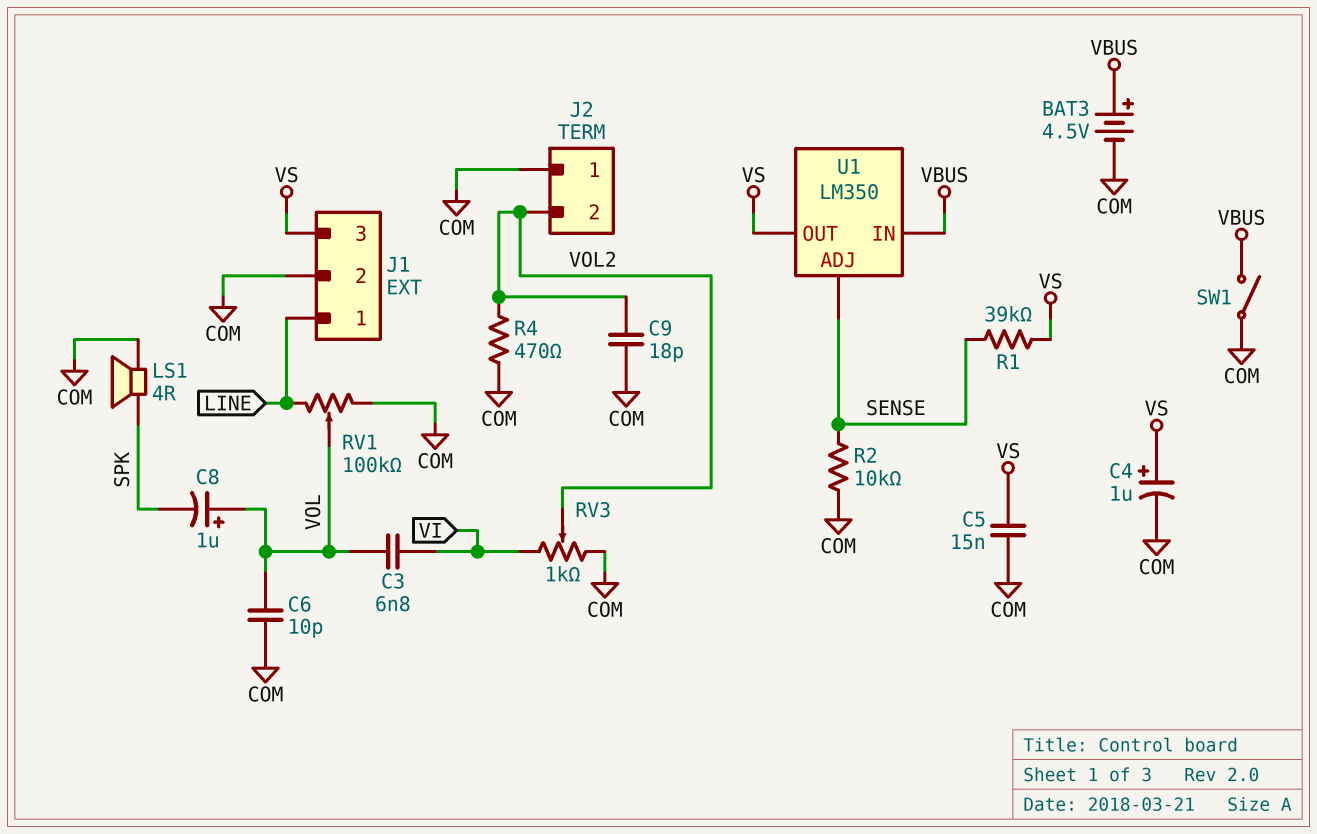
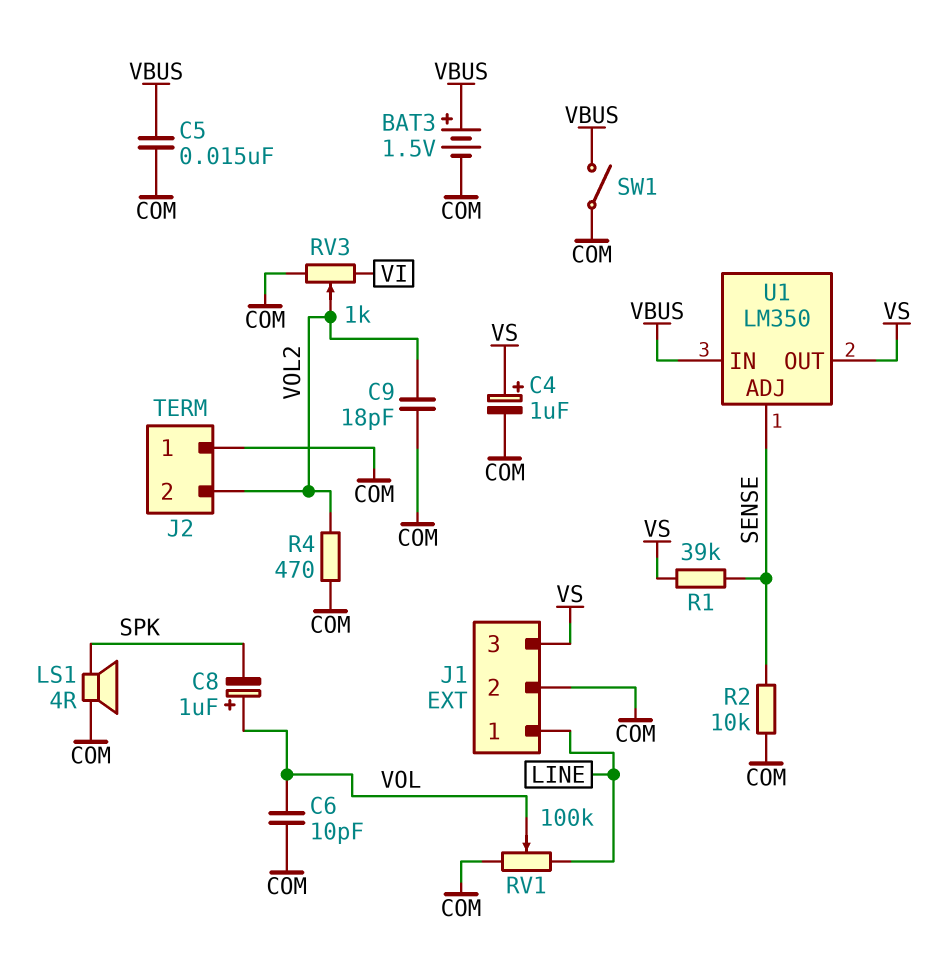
BAT3: 4.5V (plus VBUS, minus COM) -> 1.5V (plus VBUS, minus COM)
C3: 6.8nF (VI, VOL) -> none
C5: 15nF (COM, VS) -> 15nF (COM, VBUS)

